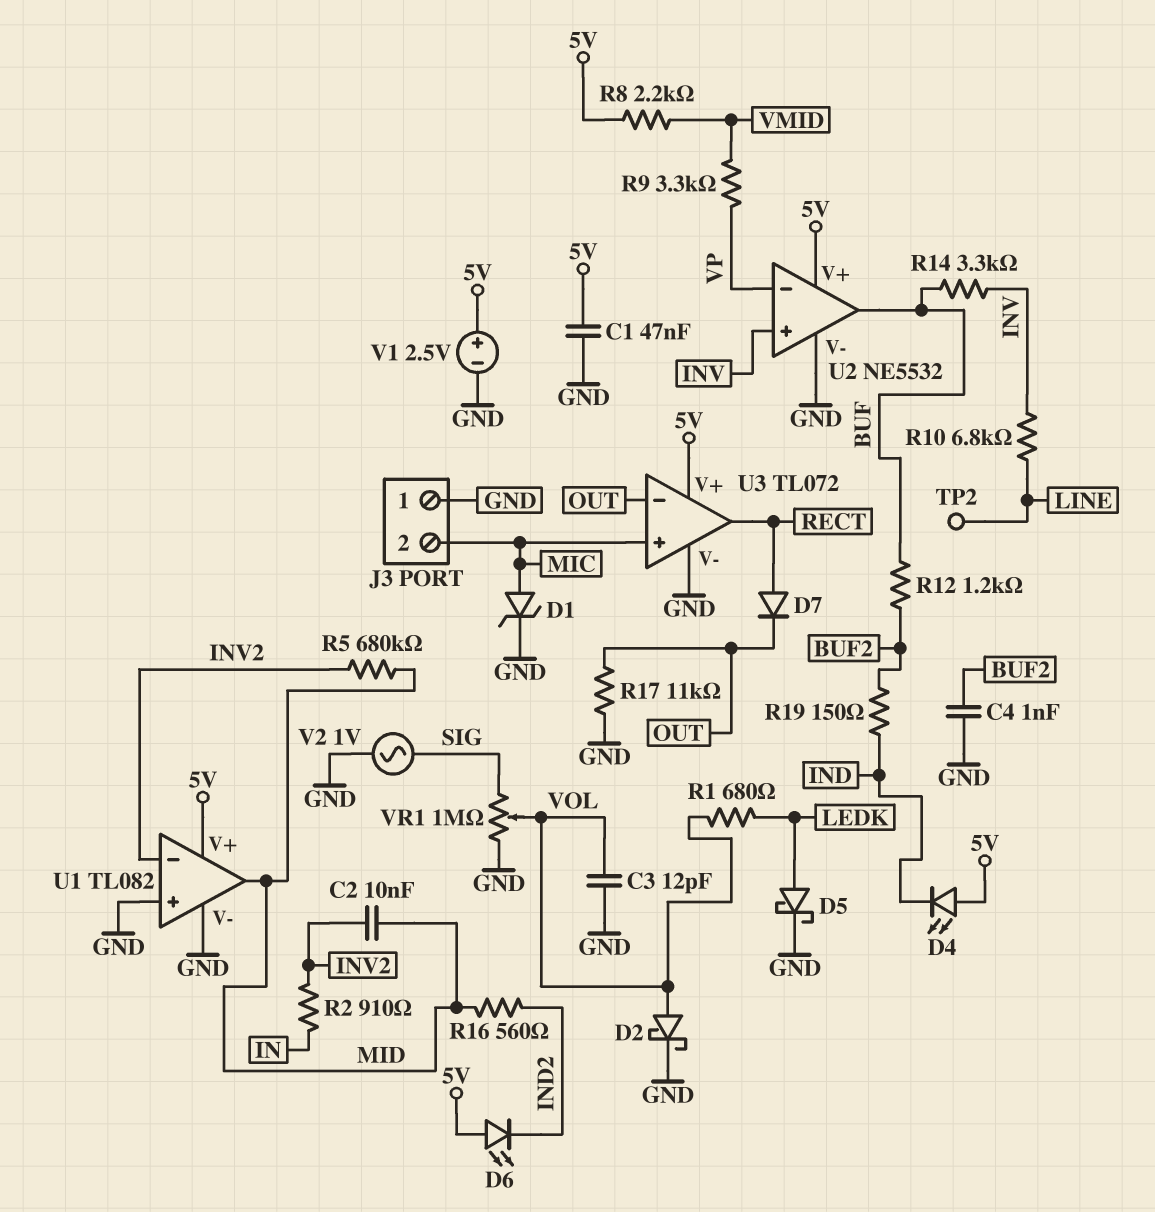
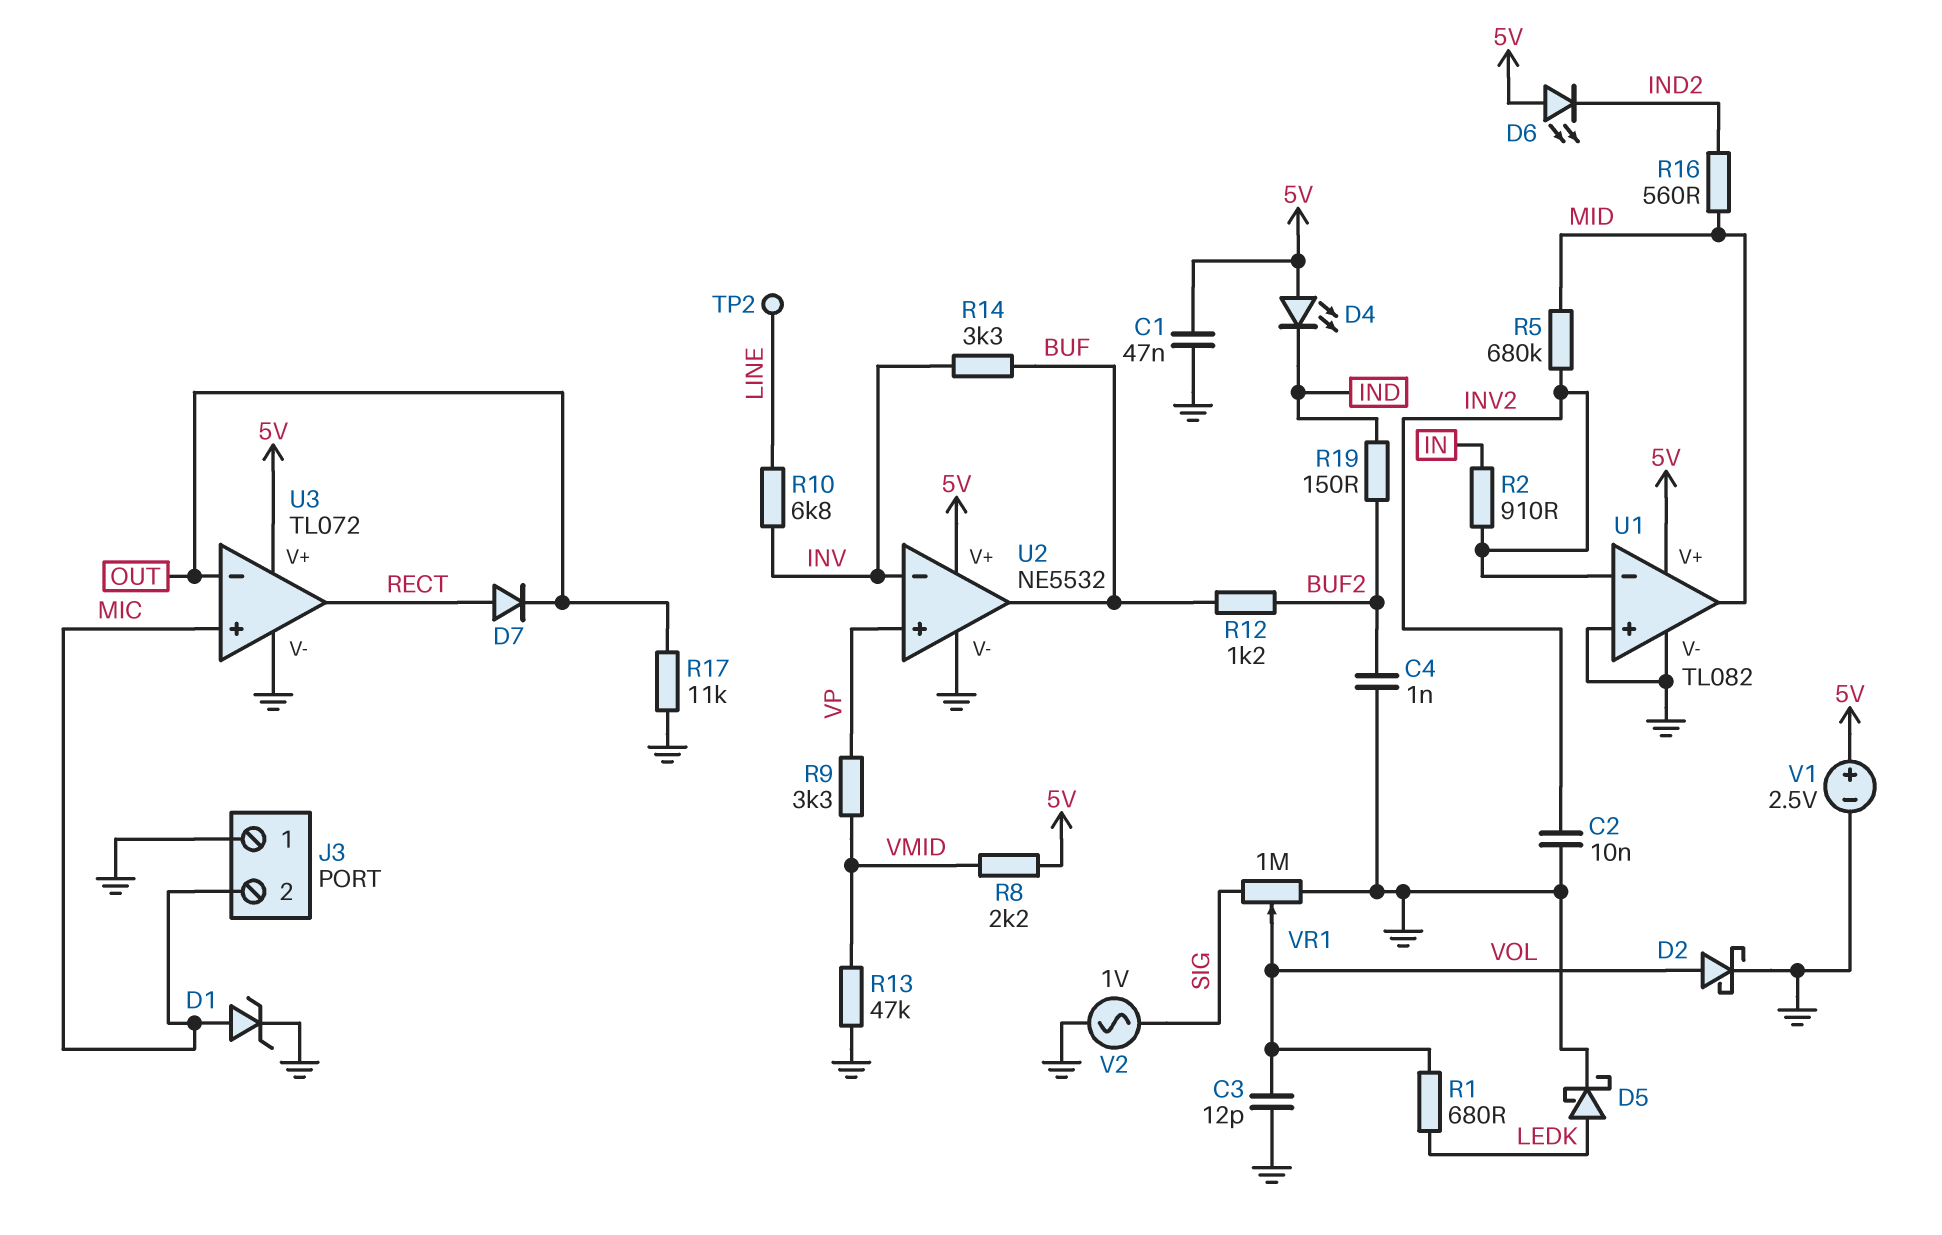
C2: 10nF (INV2, MID) -> 10nF (GND, INV2)
R13: none -> 47k (GND, VMID)
U2 pin in+: INV -> VP
U2 pin in-: VP -> INV

